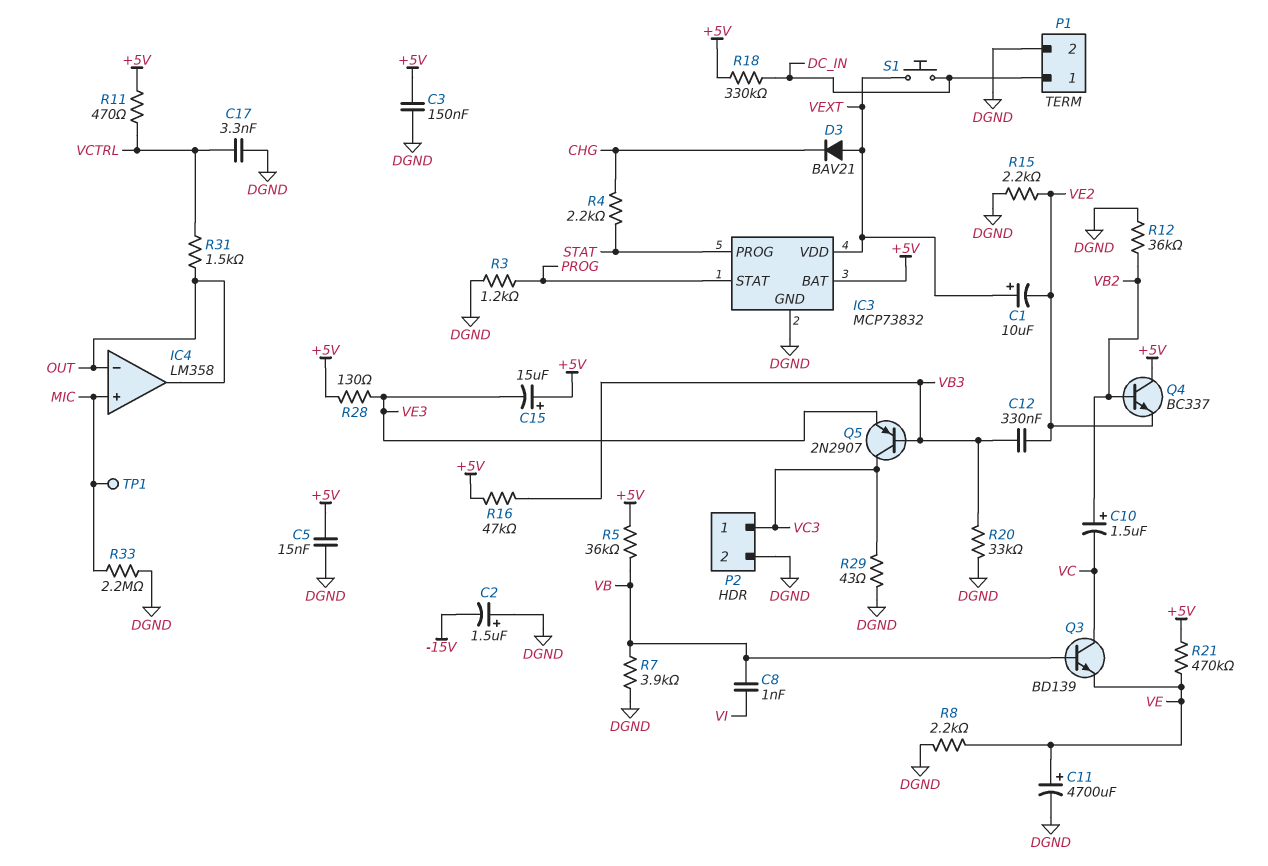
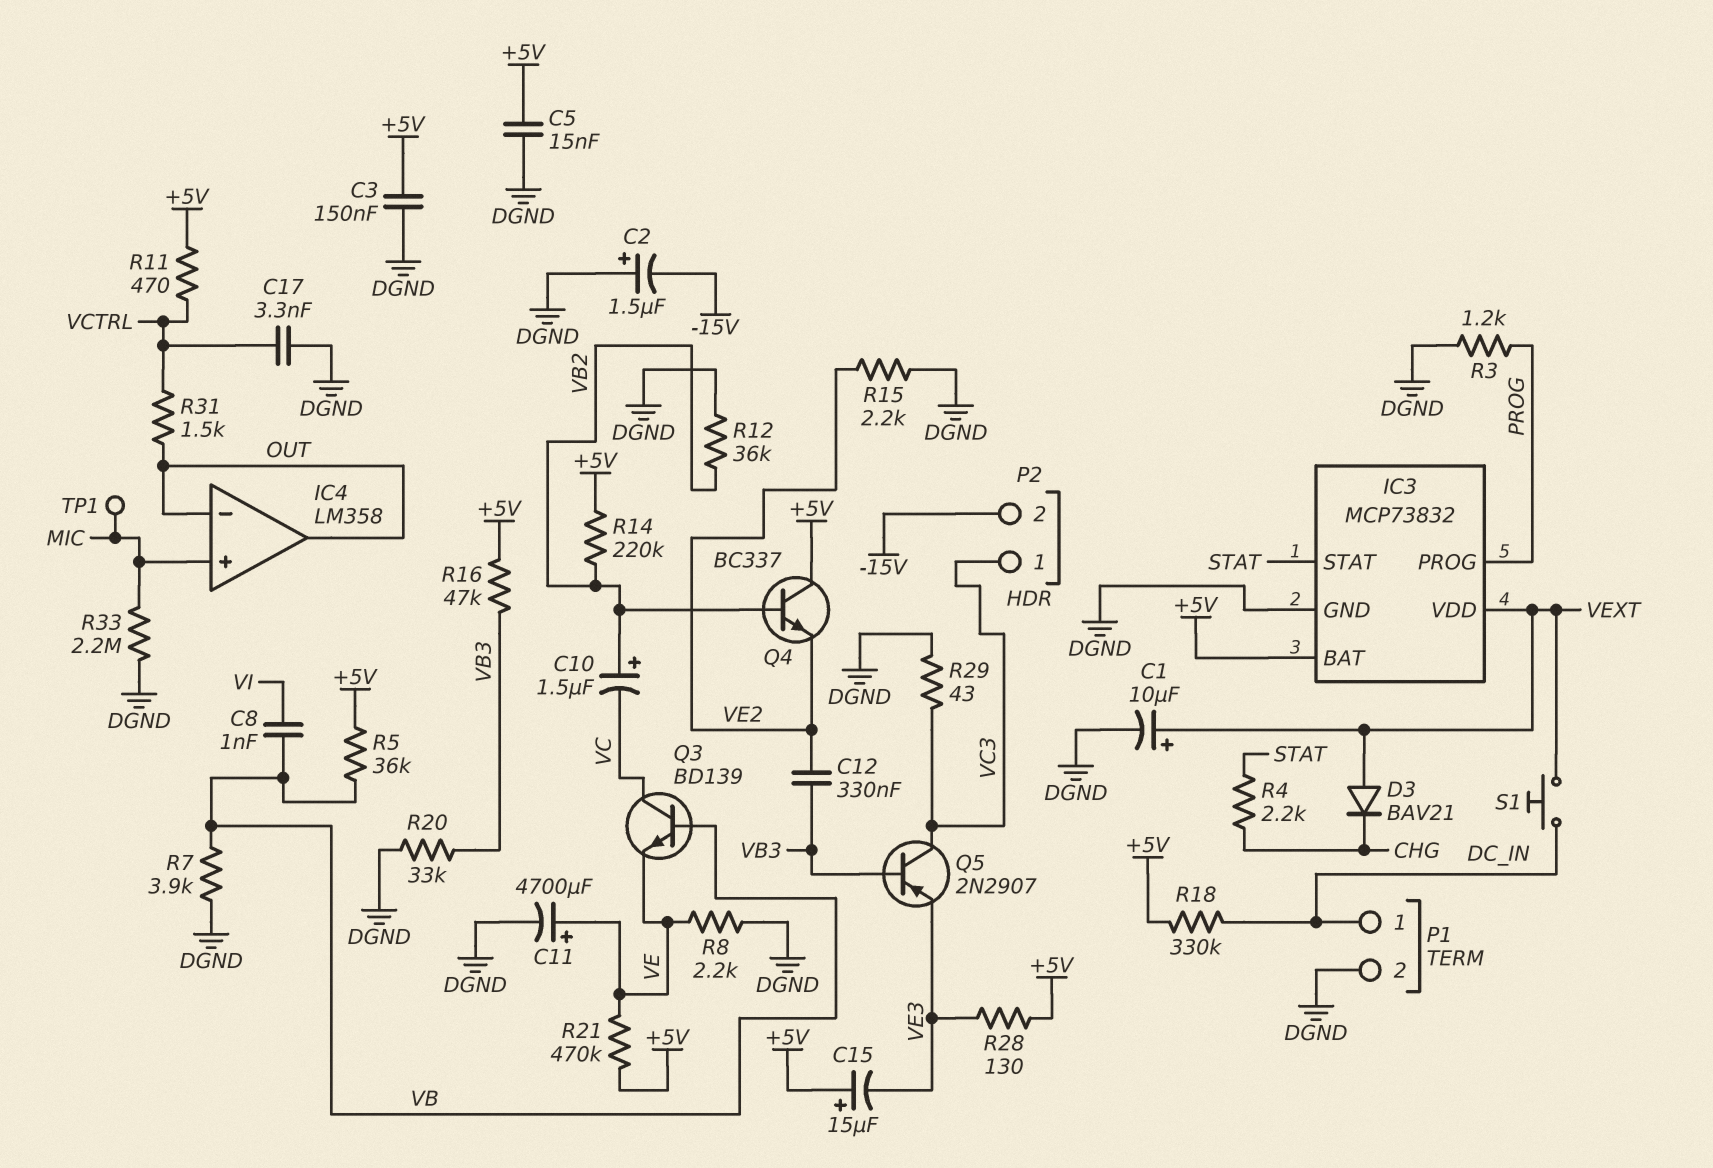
C1: 10uF (plus VEXT, minus VE2) -> 10uF (plus VEXT, minus DGND)
IC3 pin PROG: STAT -> PROG
IC3 pin STAT: PROG -> STAT
P2 pin 2: DGND -> -15V
R14: none -> 220k (+5V, VB2)

